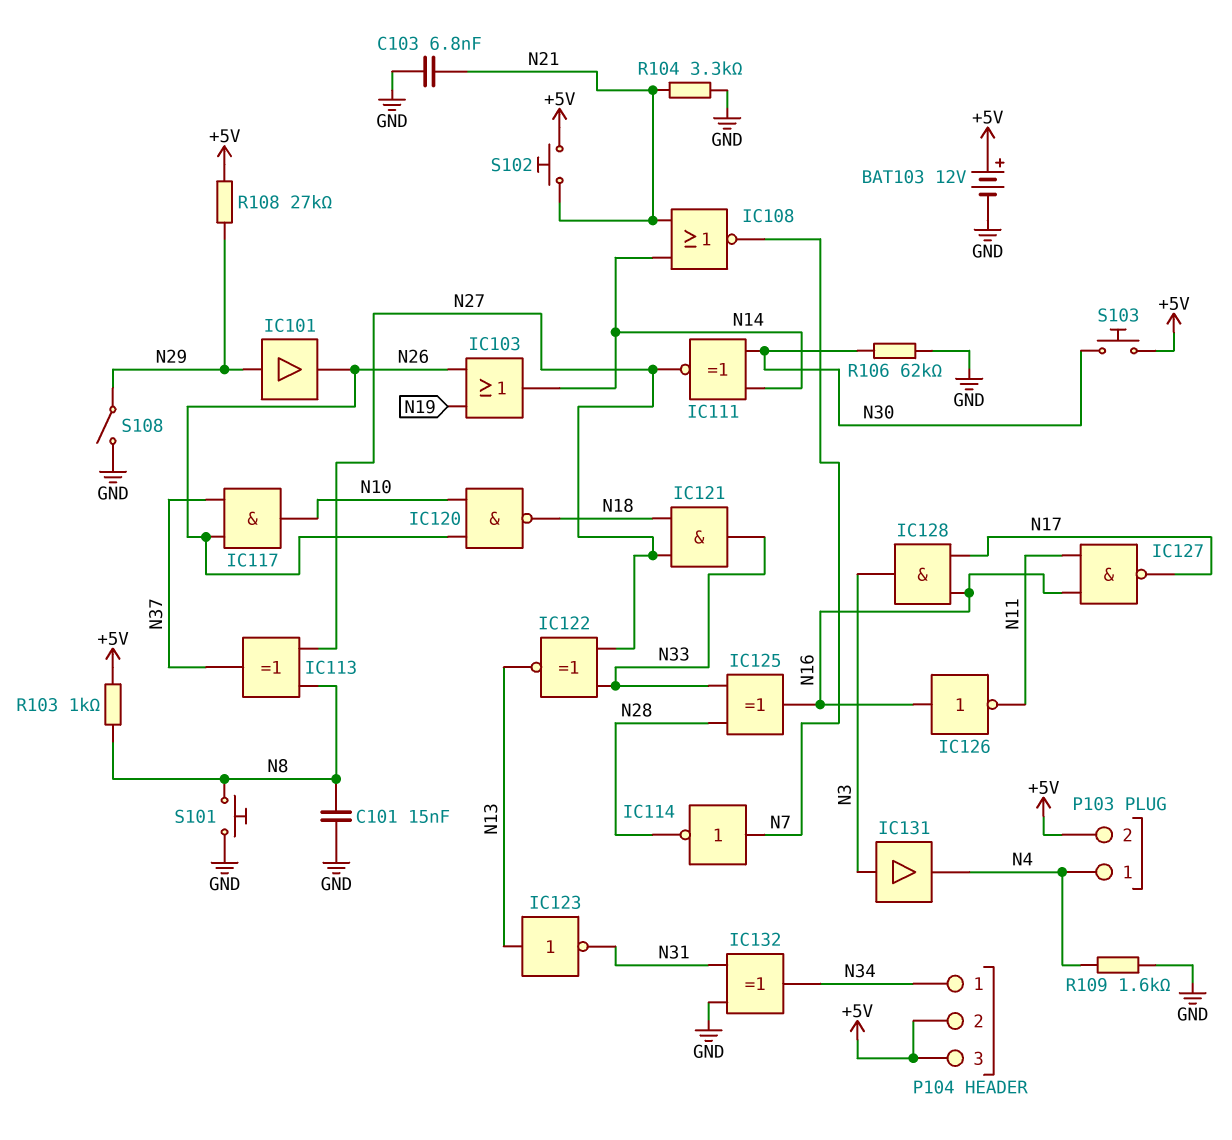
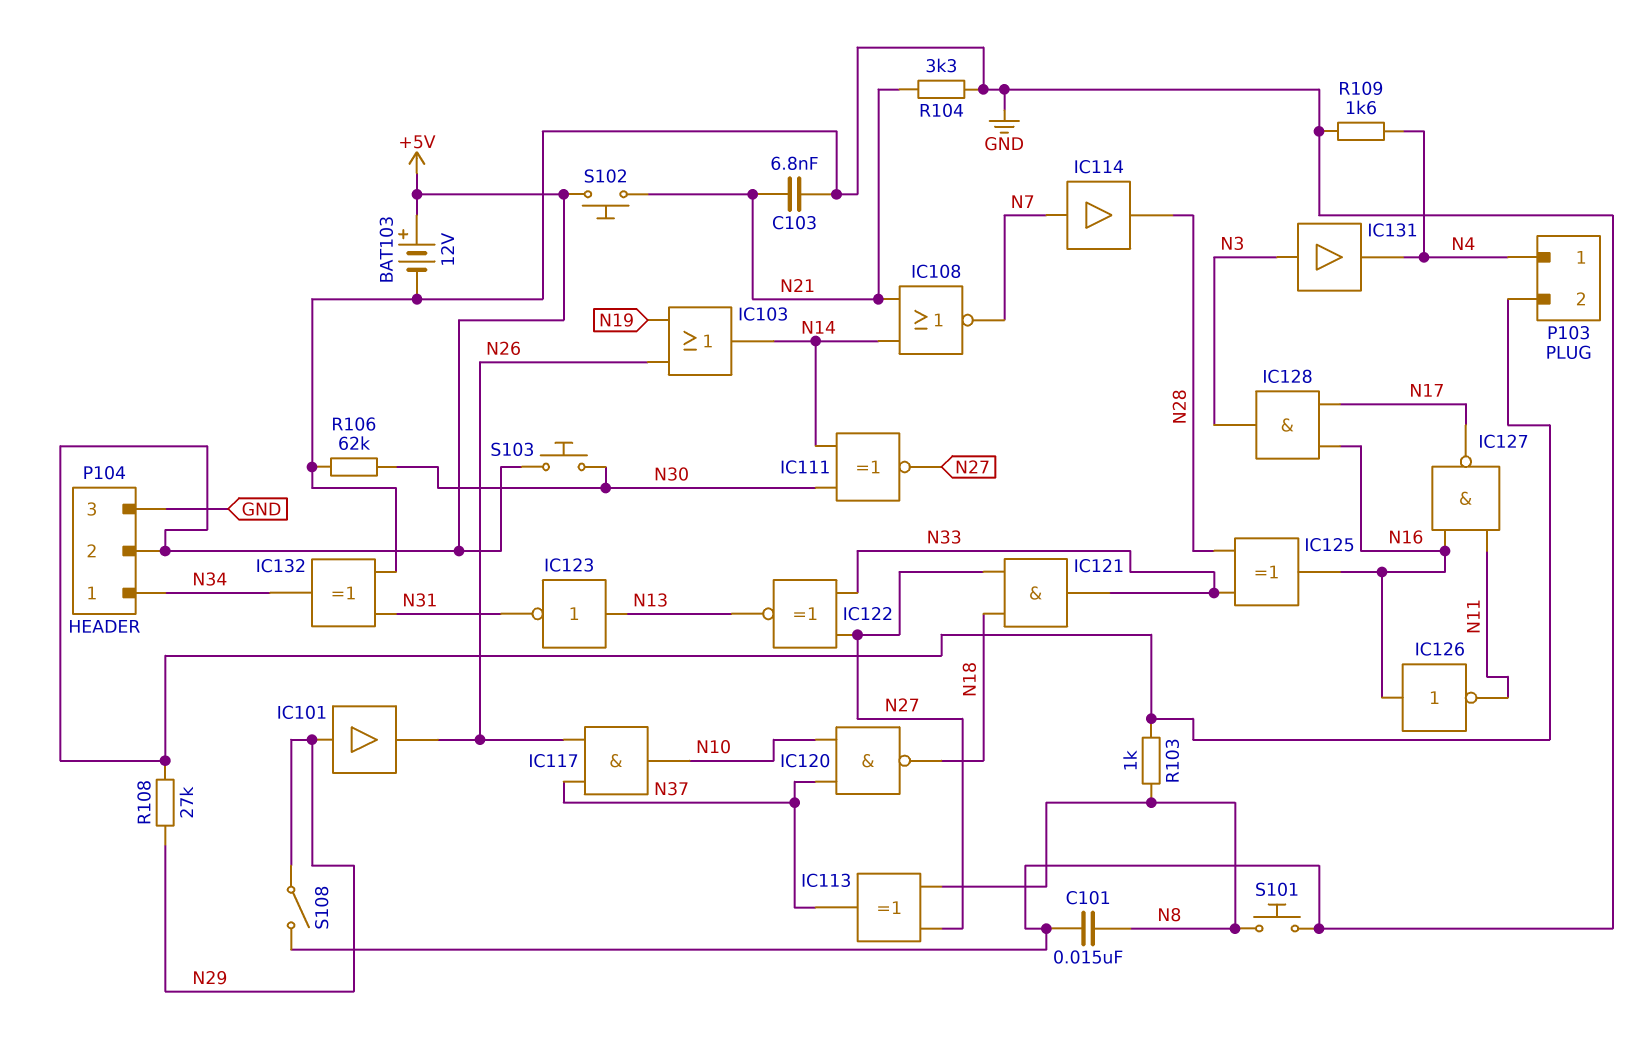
IC114: NOT (in N7, out N28) -> buffer (in N7, out N28)
IC120: NAND (in N10, in N26, out N18) -> NAND (in N10, in N37, out N18)
P104 pin 3: +5V -> GND

